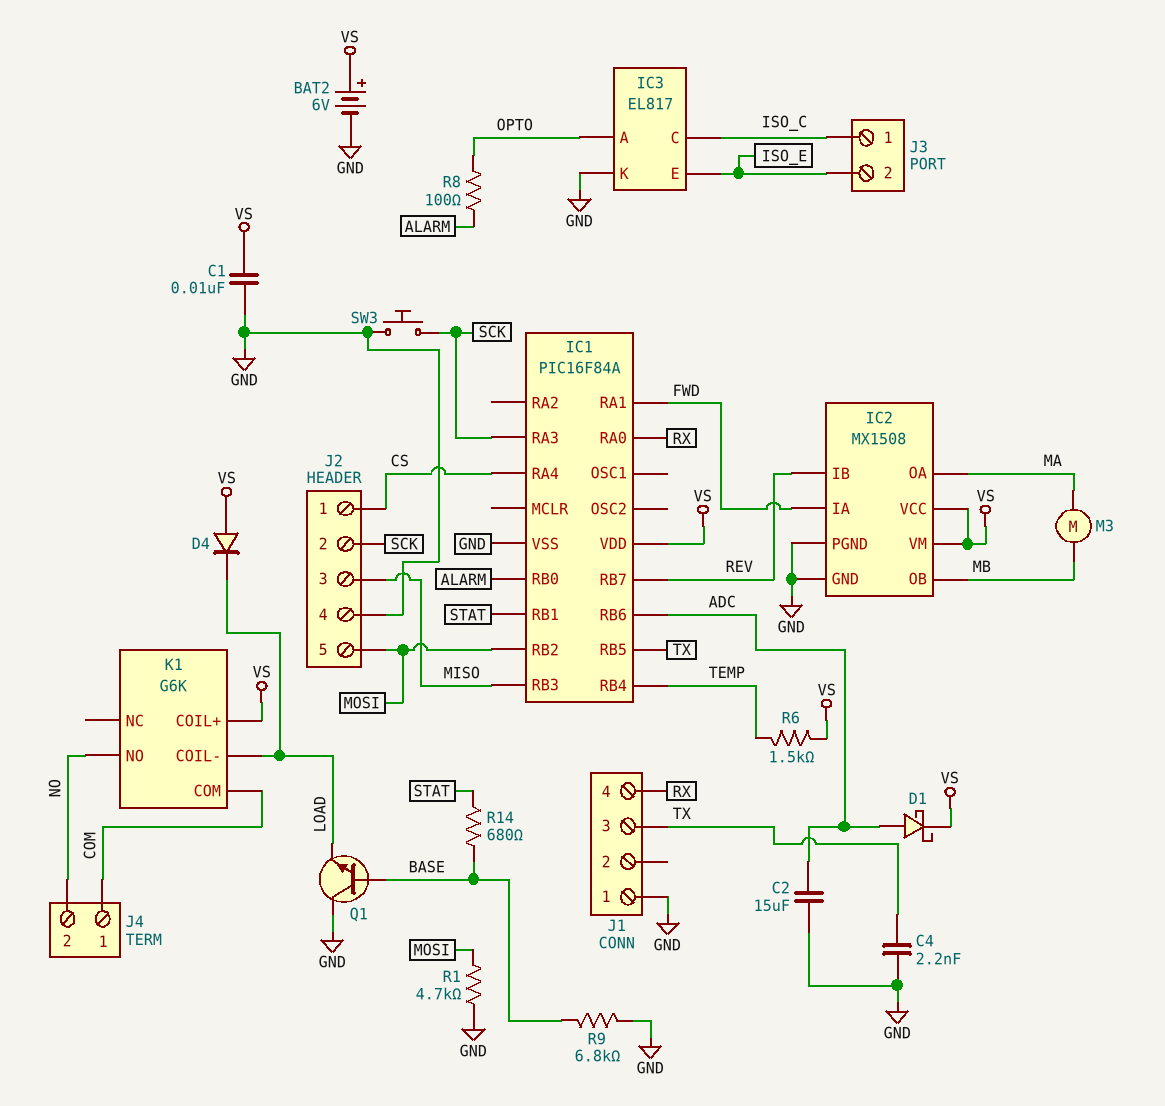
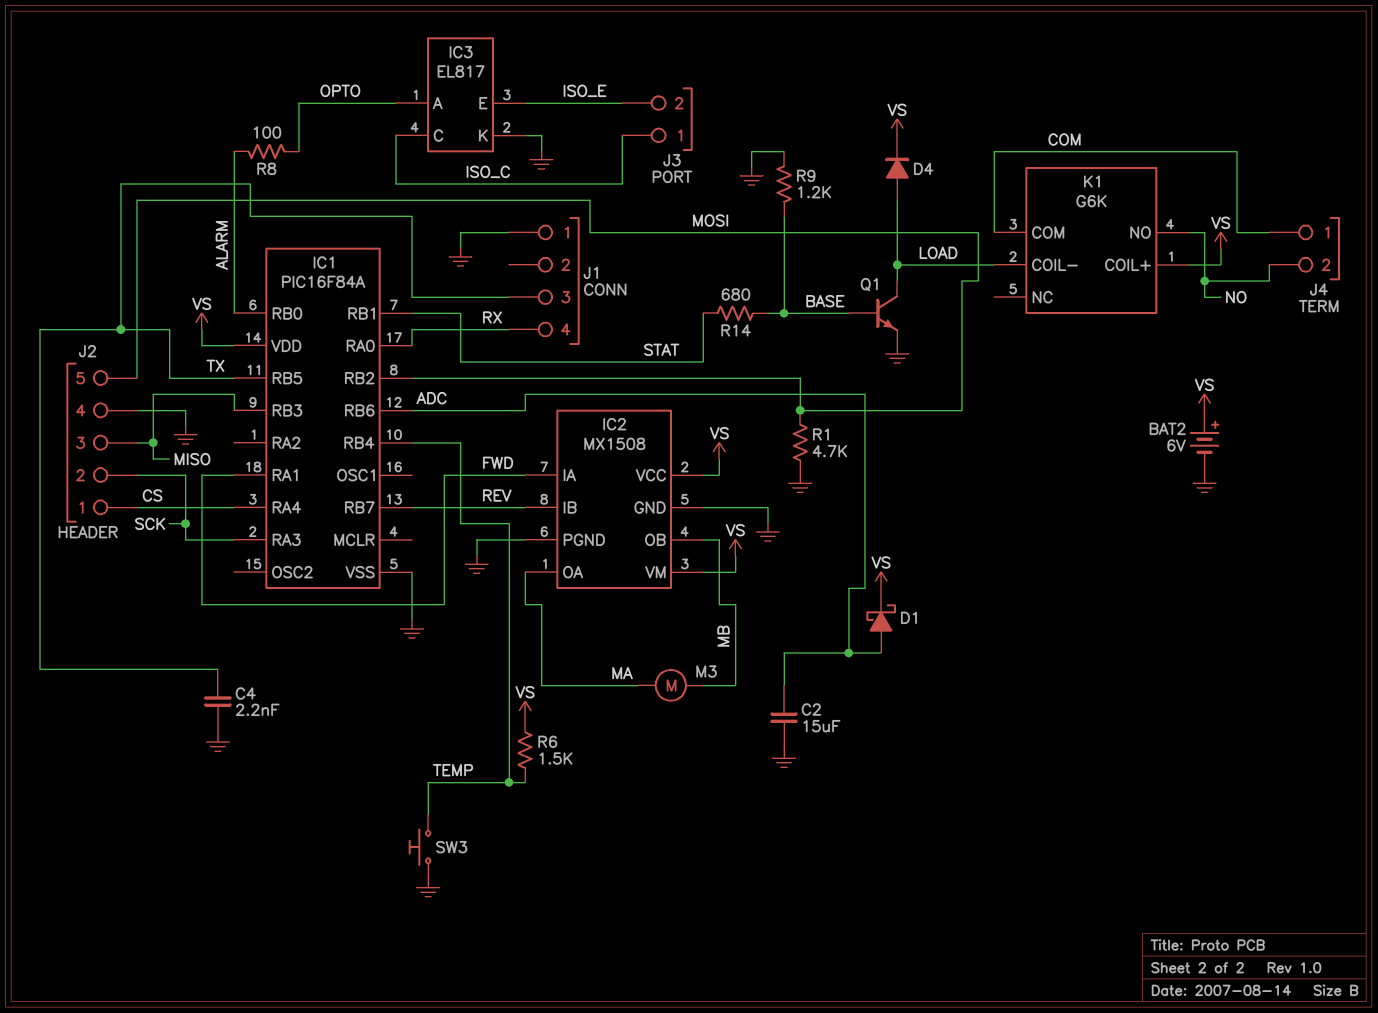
C1: 10nF (GND, VS) -> none
D4: diode (A VS, K LOAD) -> diode (A LOAD, K VS)
Q1: NPN (B BASE, C GND, E LOAD) -> NPN (B BASE, C LOAD, E GND)
R9: 6.8k (BASE, GND) -> 1.2k (BASE, GND)
SW3: button (GND, SCK) -> button (GND, TEMP)

